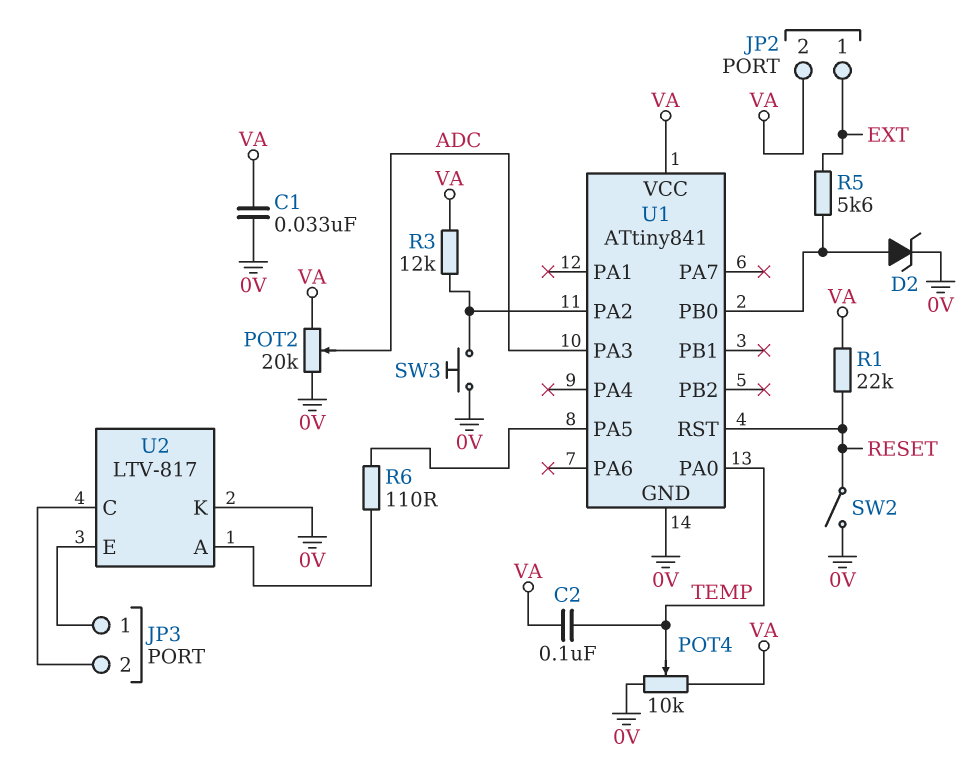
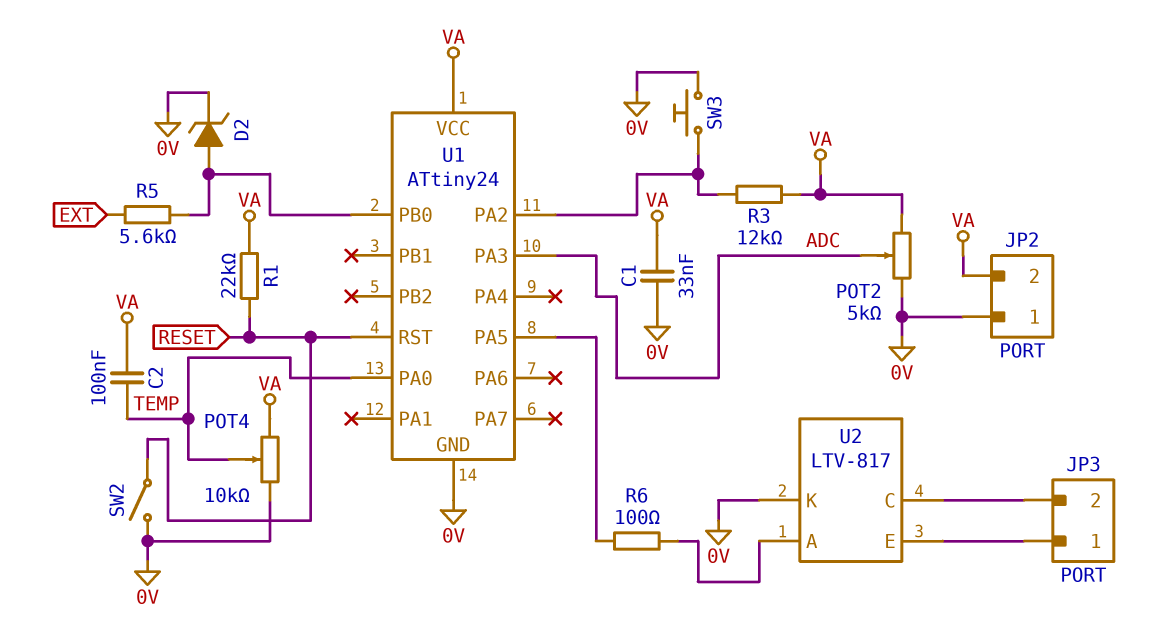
JP2 pin 1: EXT -> 0V
POT2: 20k (0V, VA, wiper ADC) -> 5k (0V, VA, wiper ADC)
R6: 110 (U1/PA5, U2/A) -> 100 (U1/PA5, U2/A)
U1: ATtiny841 -> ATtiny24

